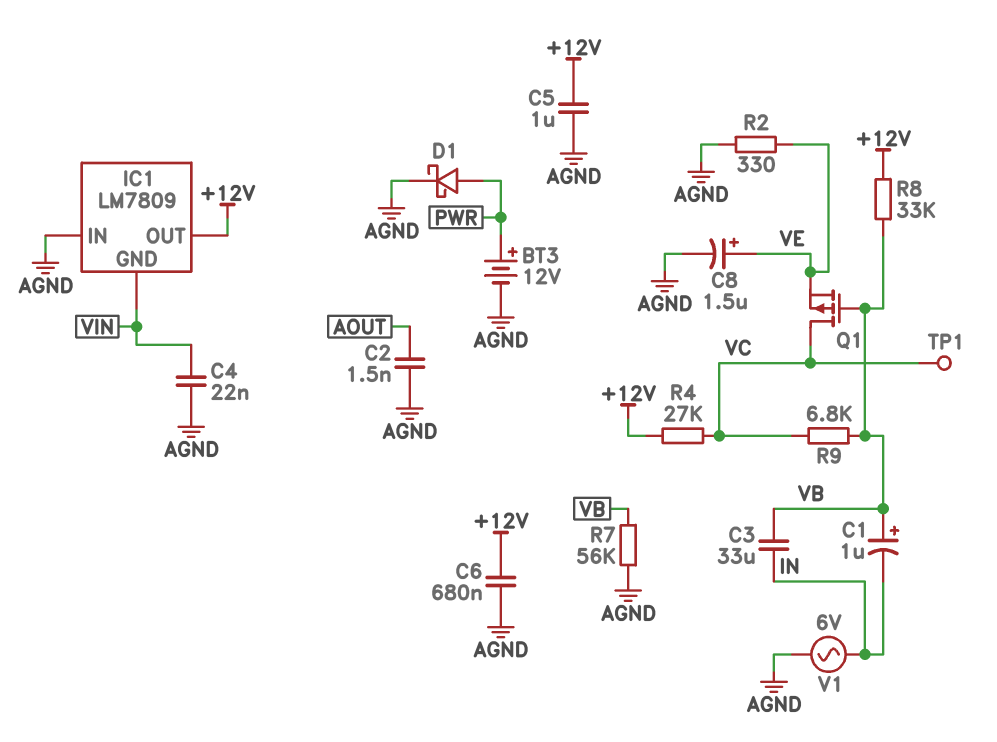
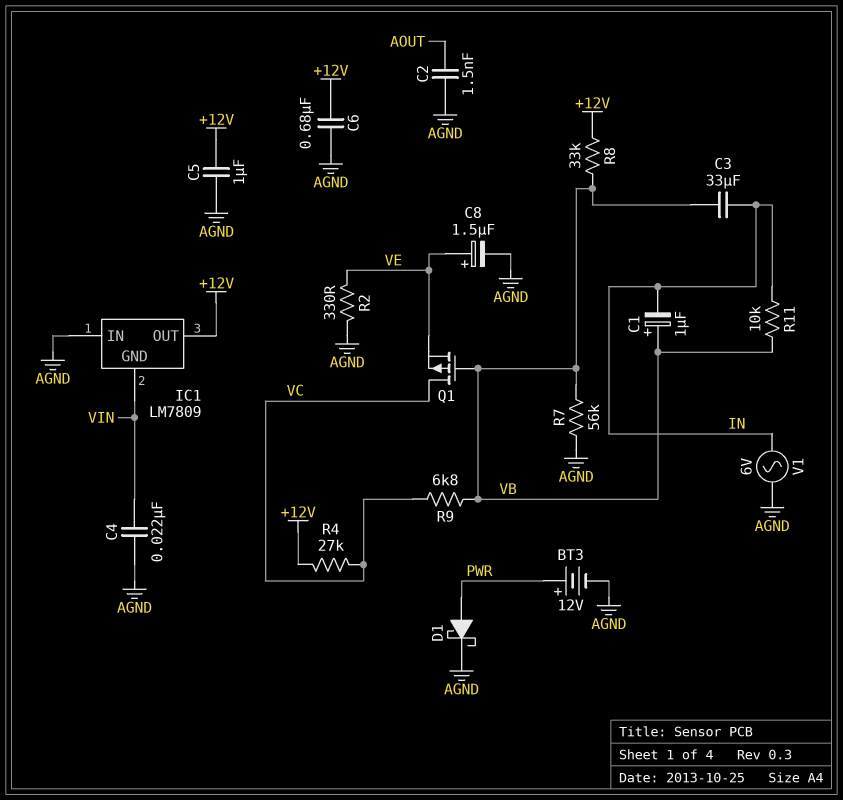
R11: none -> 10k (IN, VB)
TP1: test point (VC) -> none

